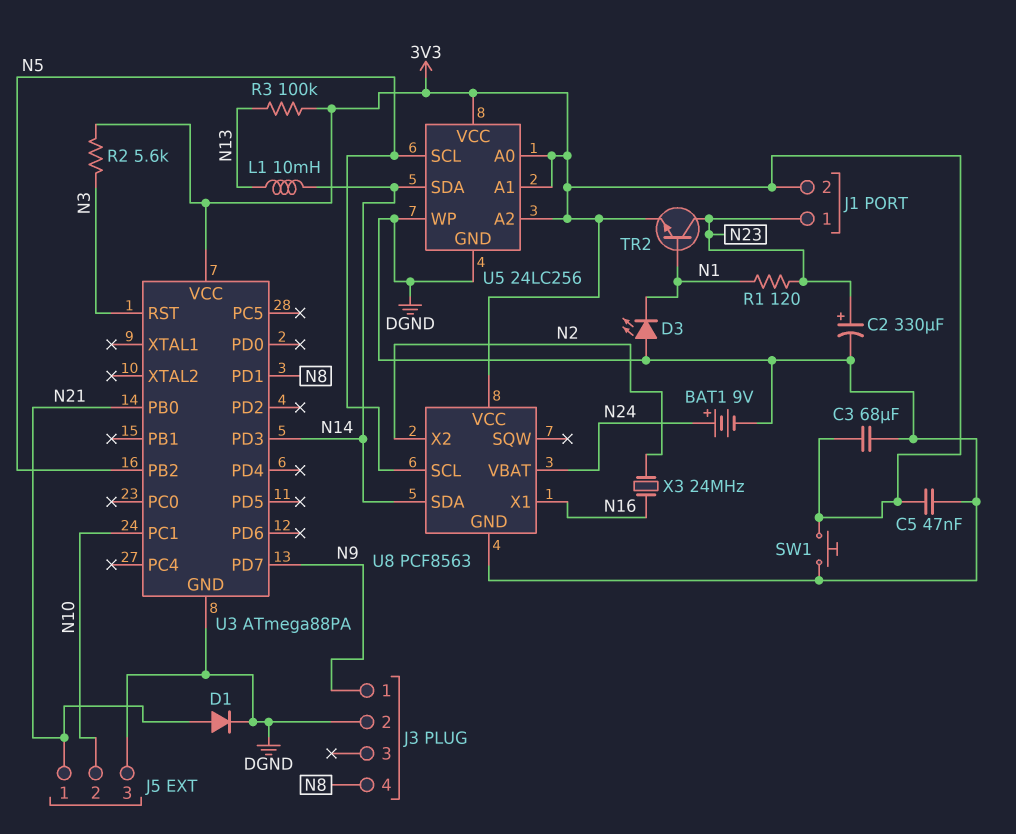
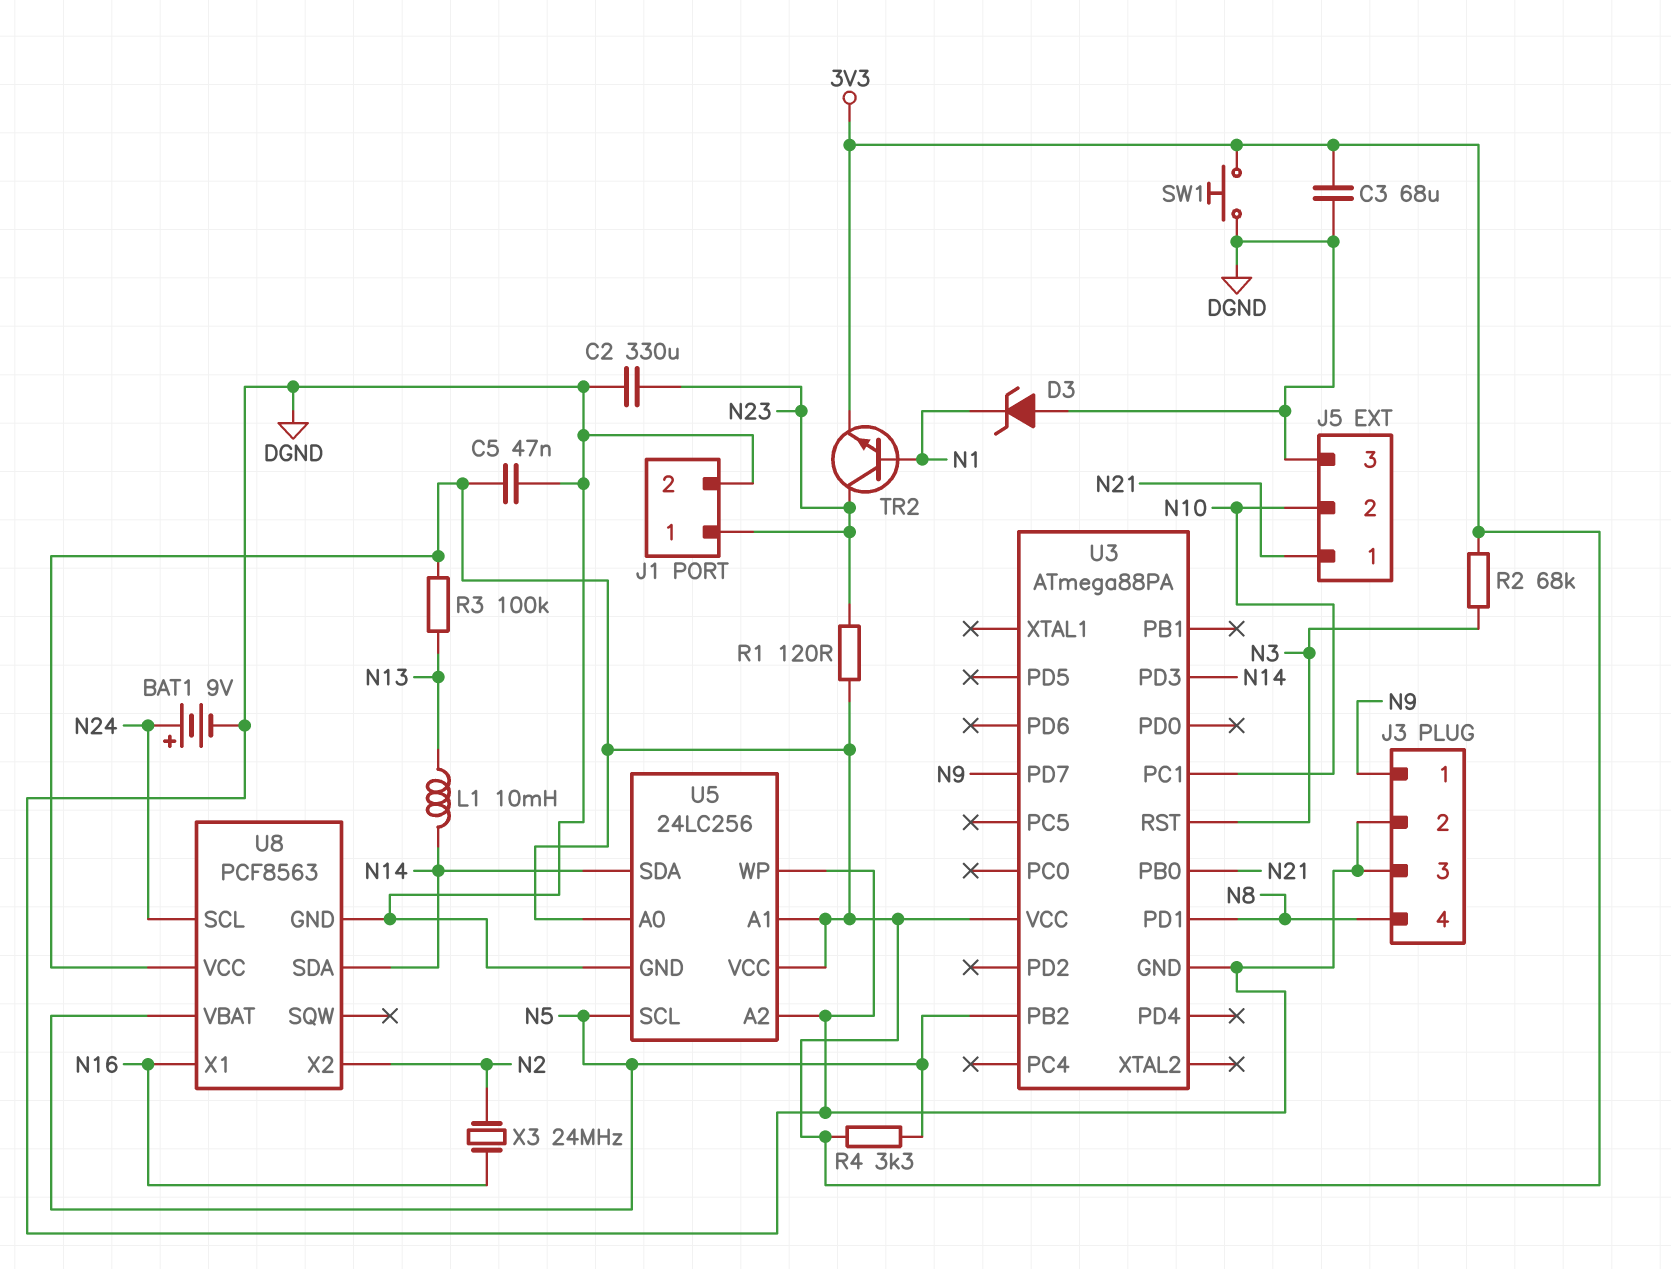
C2: 330uF (plus N23, minus DGND) -> 330uF (DGND, N23)
D1: diode (A N21, K DGND) -> none
D3: LED (A DGND, K N1) -> zener (A DGND, K N1)
J1 pin 2: 3V3 -> DGND
J3 pin 3: none -> DGND
R1: 120 (N1, N23) -> 120 (3V3, N23)
R2: 5.6k (3V3, N3) -> 68k (3V3, N3)
R4: none -> 3.3k (3V3, N5)
U5 pin A2: 3V3 -> DGND
U8 pin SCL: N5 -> N24
U8 pin VBAT: N24 -> N5

